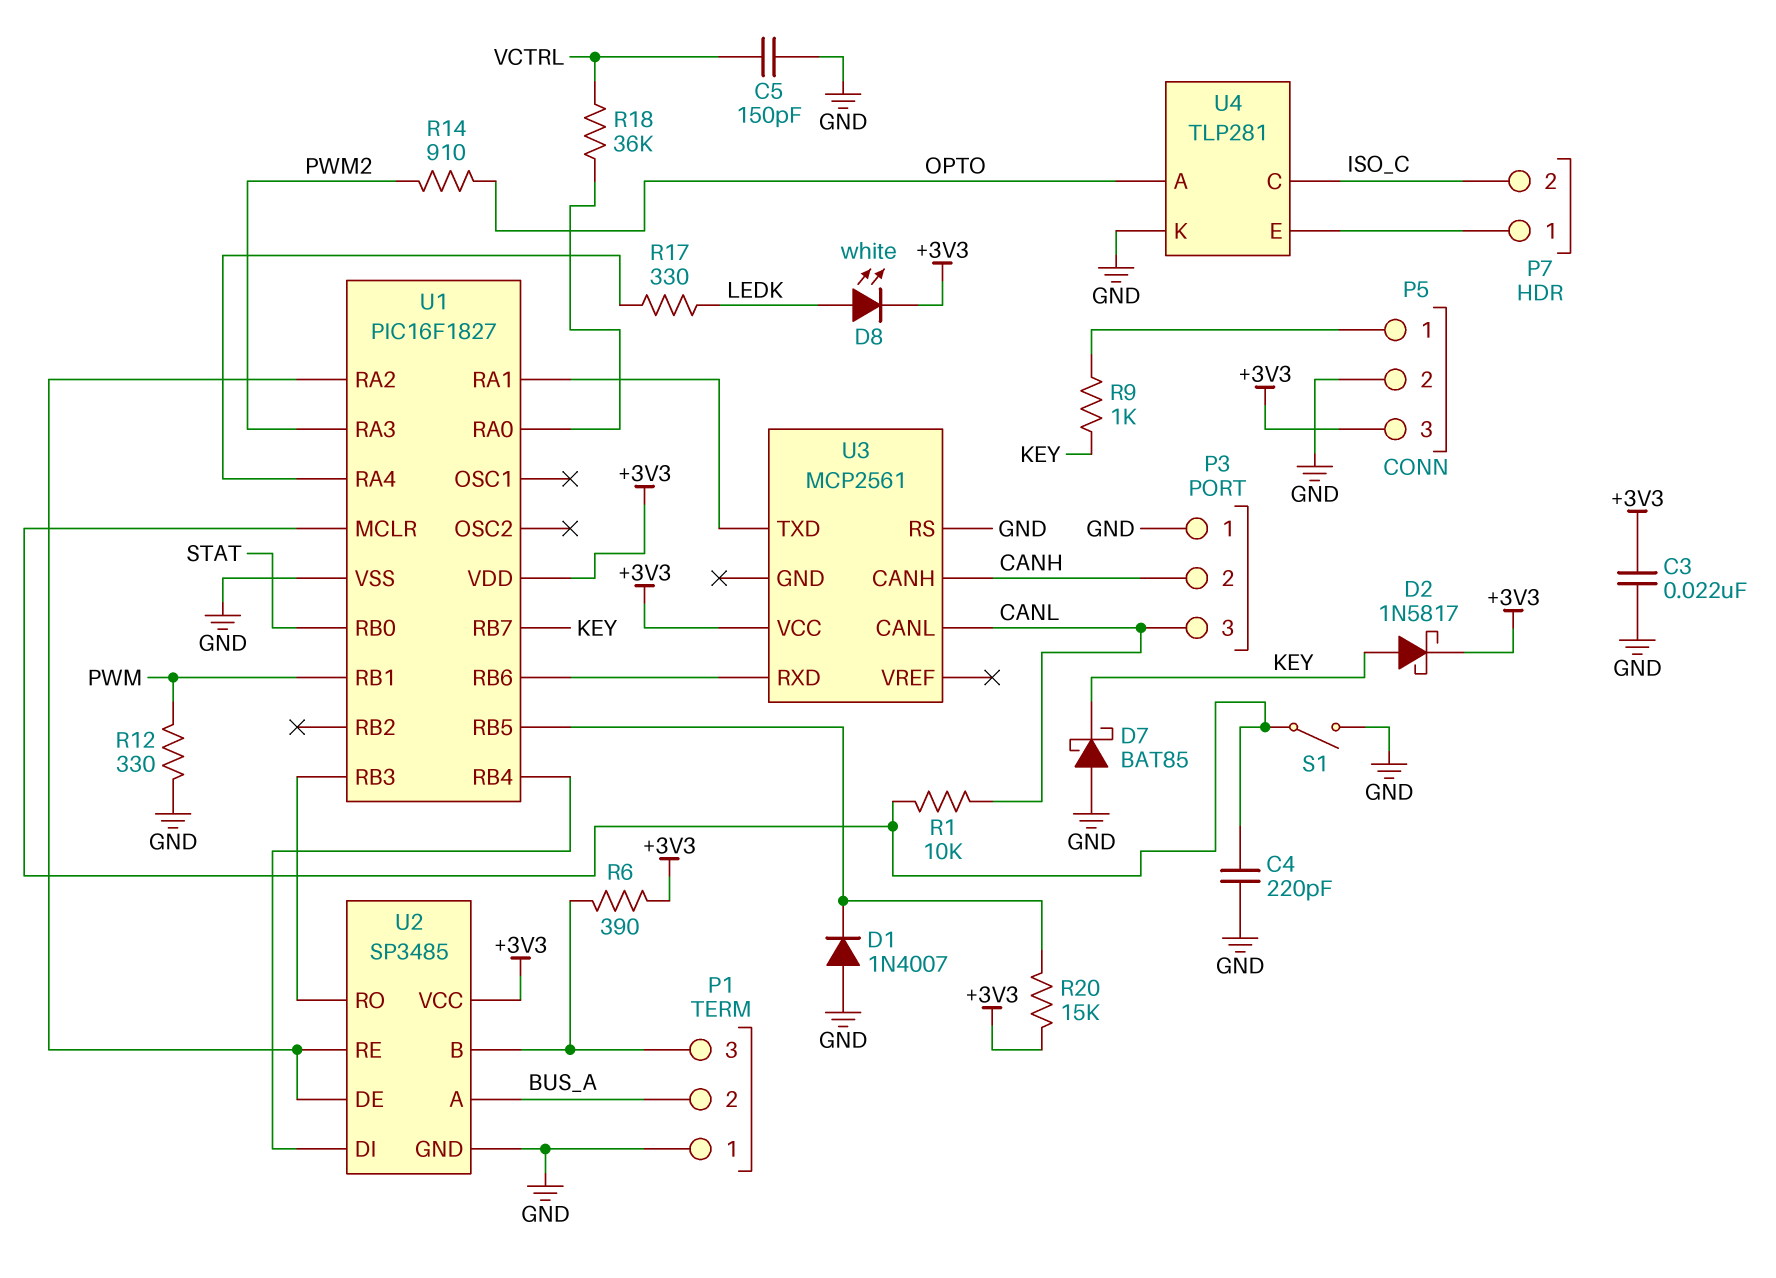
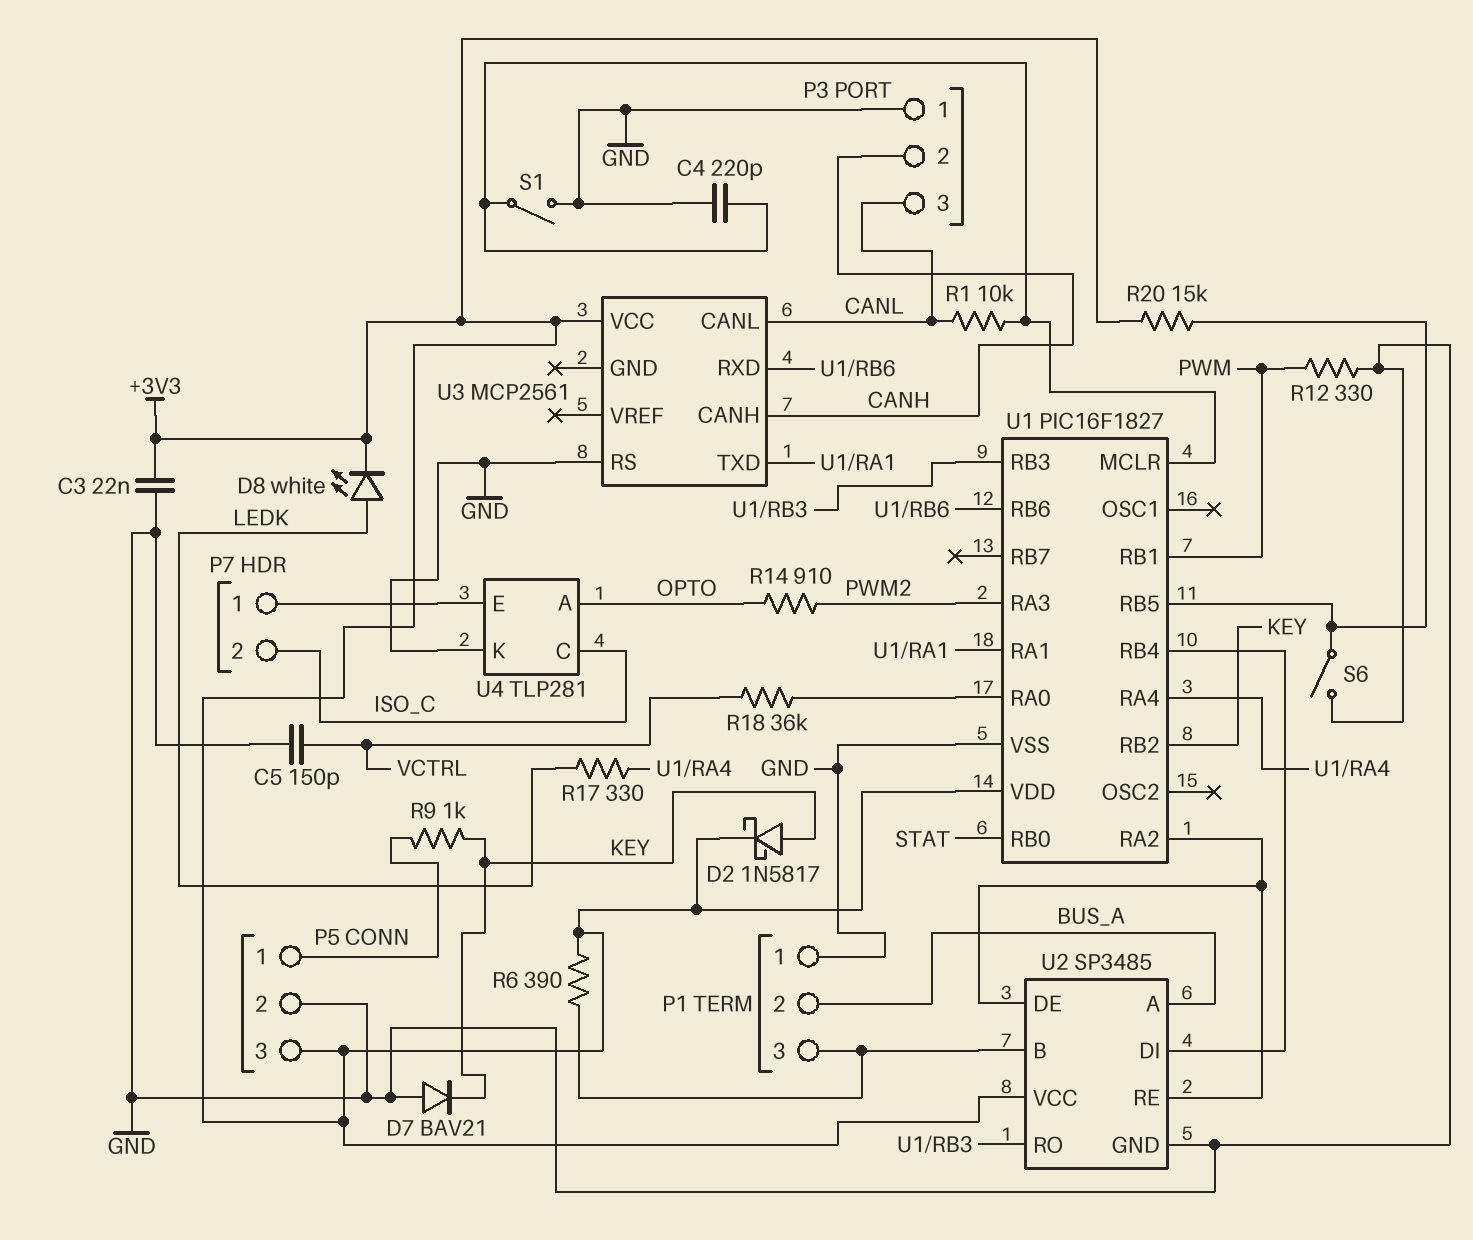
D1: diode 1N4007 (A GND, K U1/RB5) -> none
D7: schottky BAT85 (A GND, K KEY) -> diode BAV21 (A GND, K KEY)
S6: none -> switch (GND, U1/RB5)
U1 pin RB2: none -> KEY
U1 pin RB7: KEY -> none

